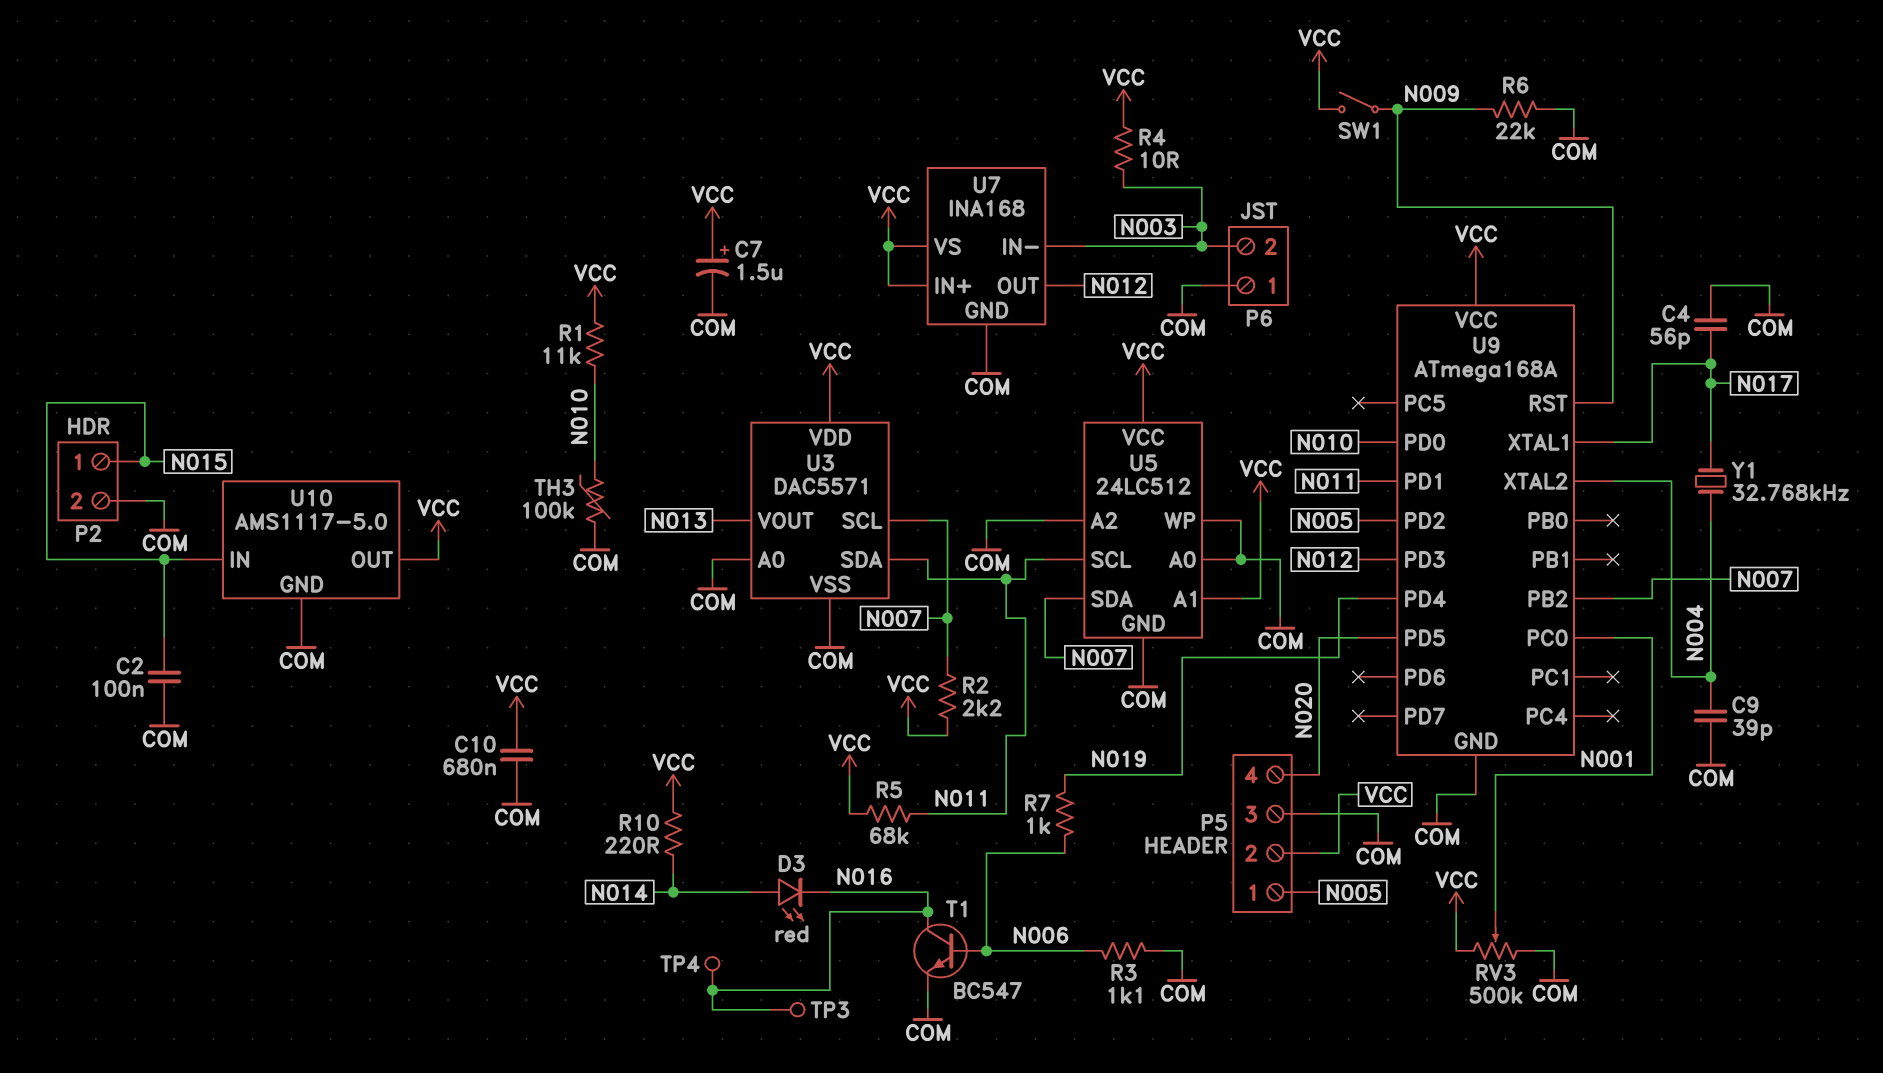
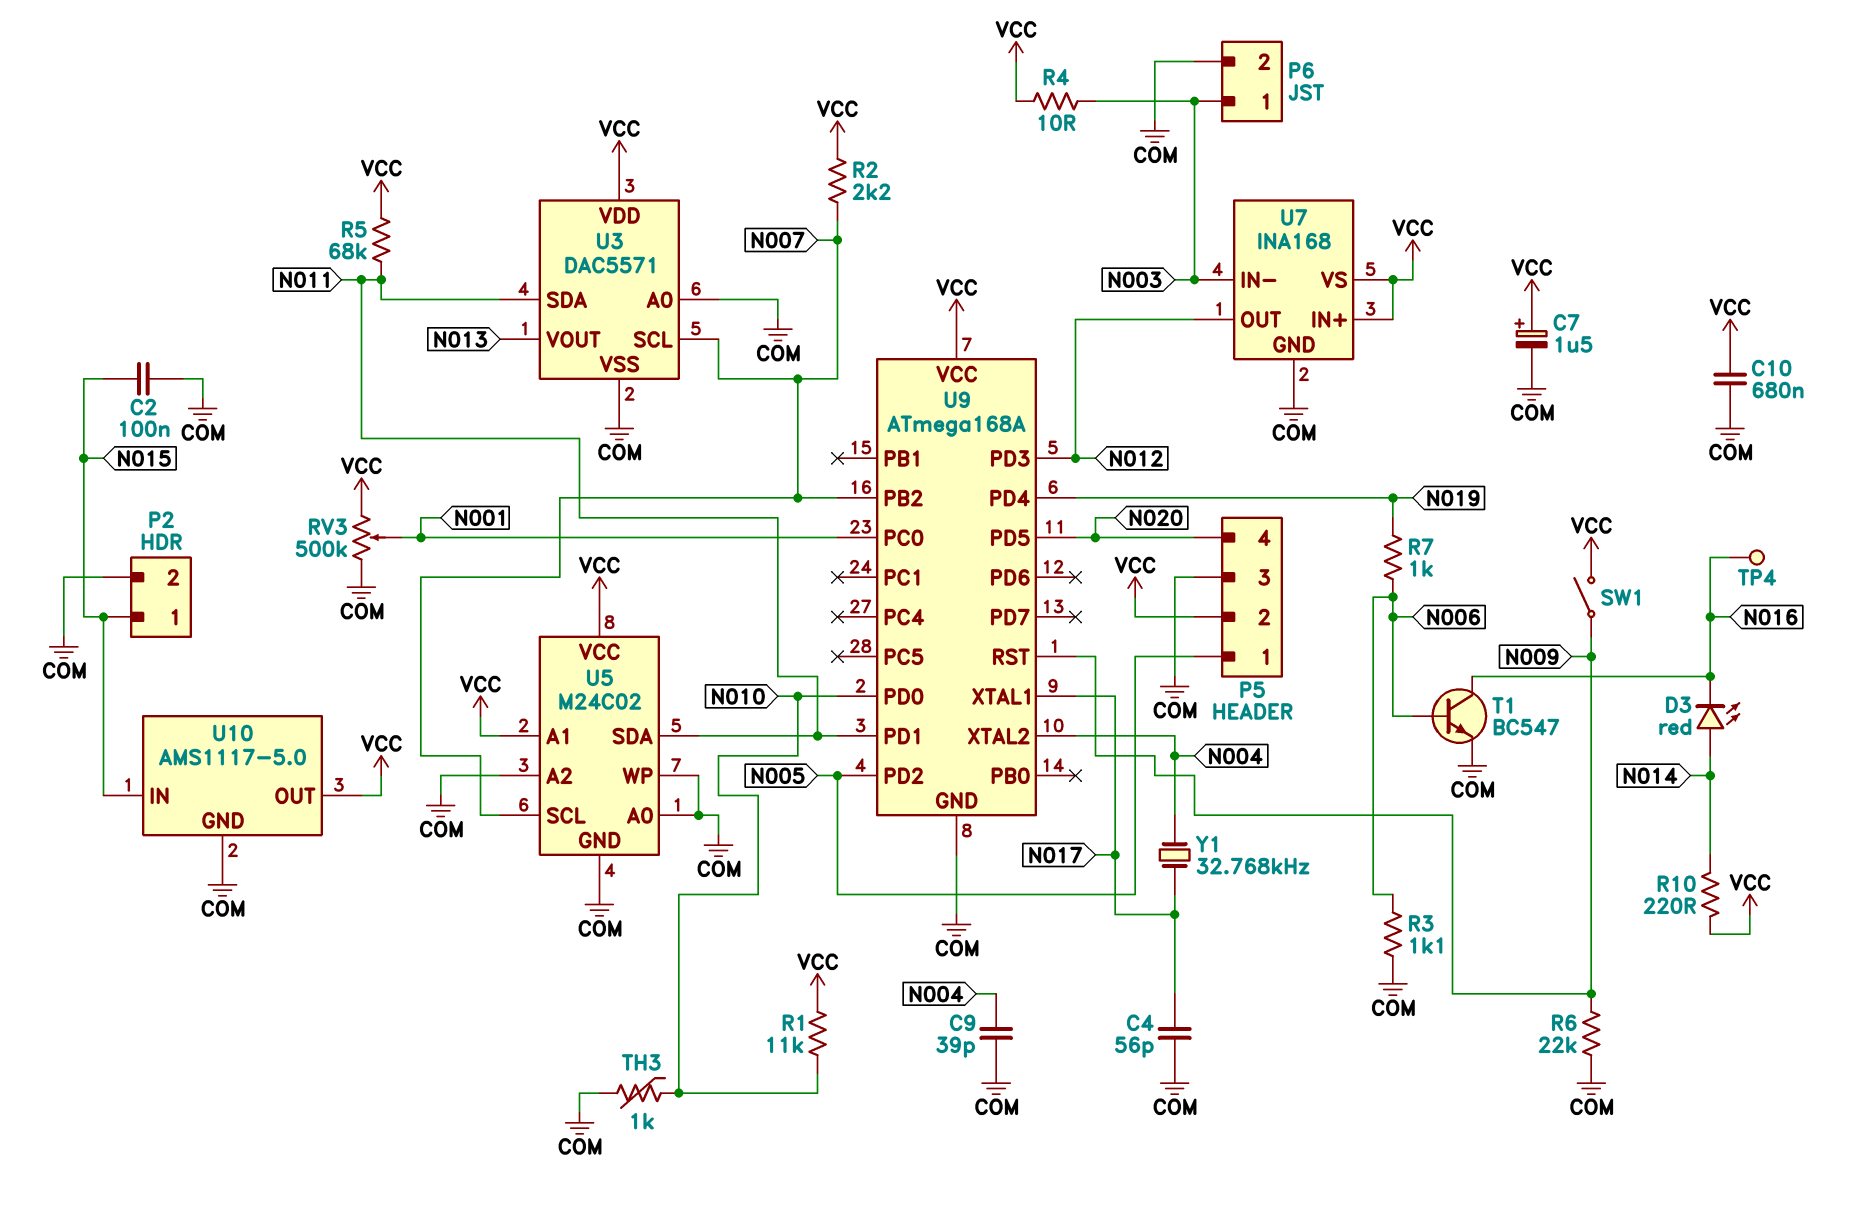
P6 pin 1: COM -> N003
P6 pin 2: N003 -> COM
TH3: 100k (COM, N010) -> 1k (COM, N010)
TP3: test point (N016) -> none
U5: 24LC512 -> M24C02
U5 pin SCL: N011 -> N007
U5 pin SDA: N007 -> N011

